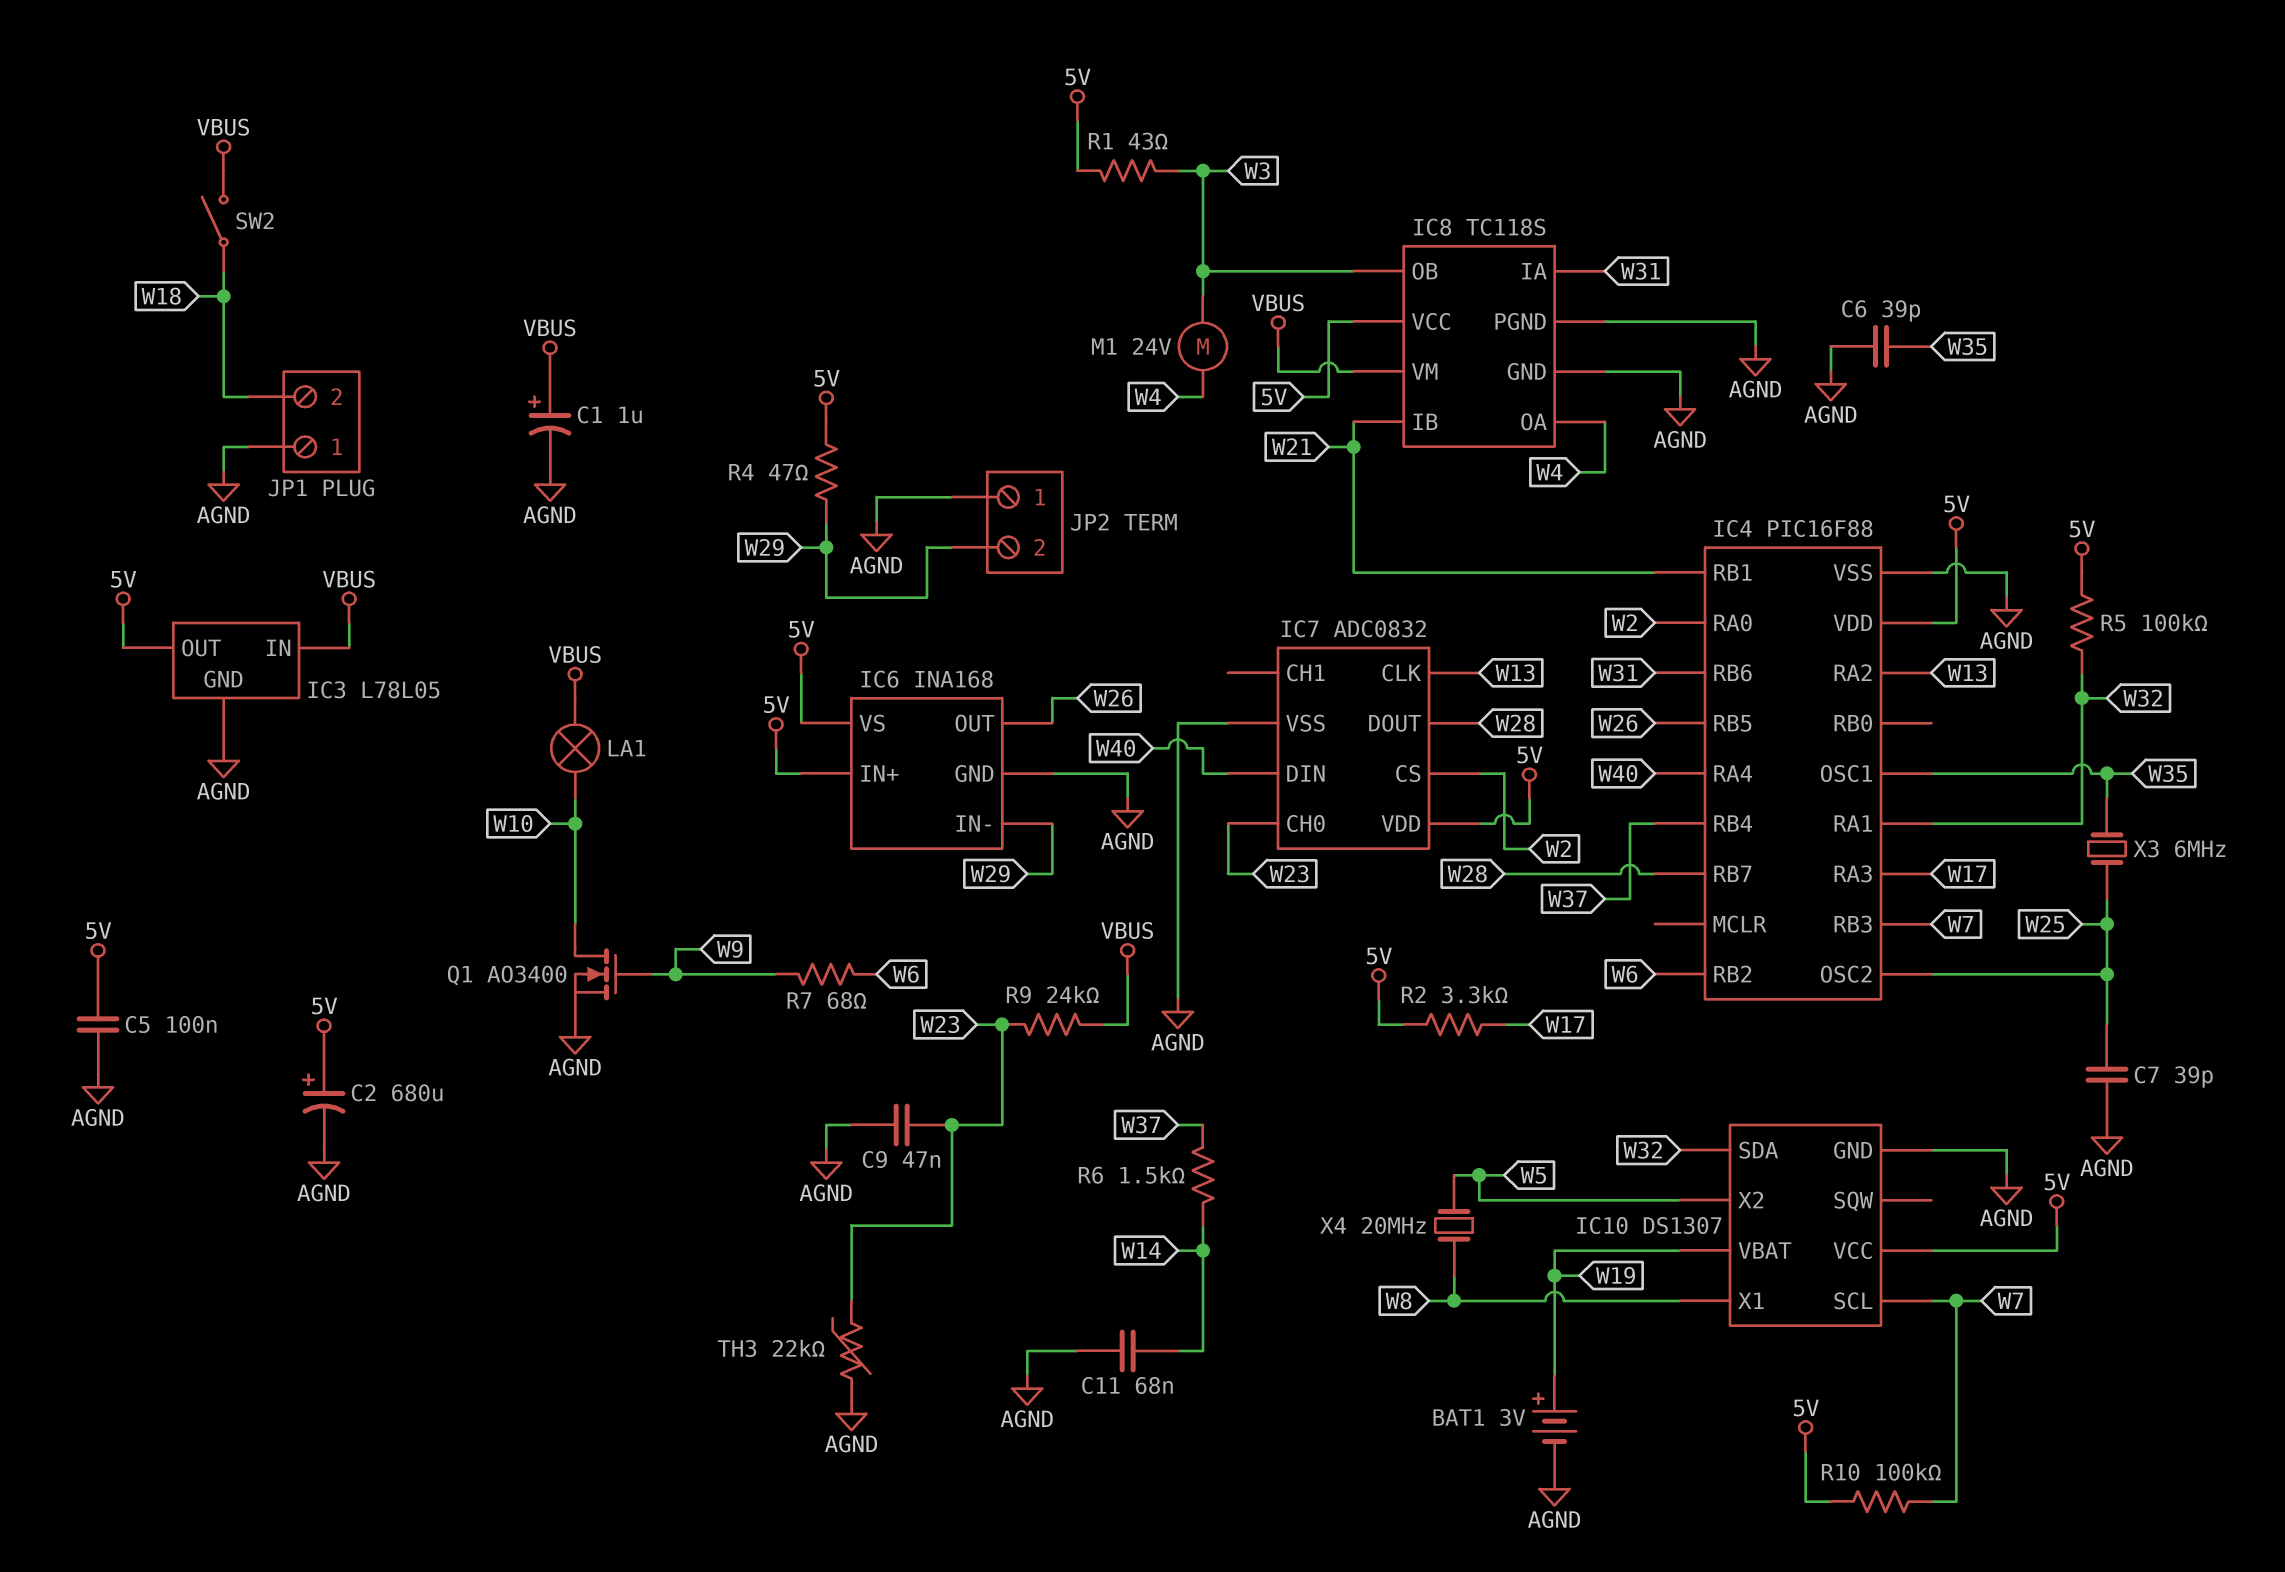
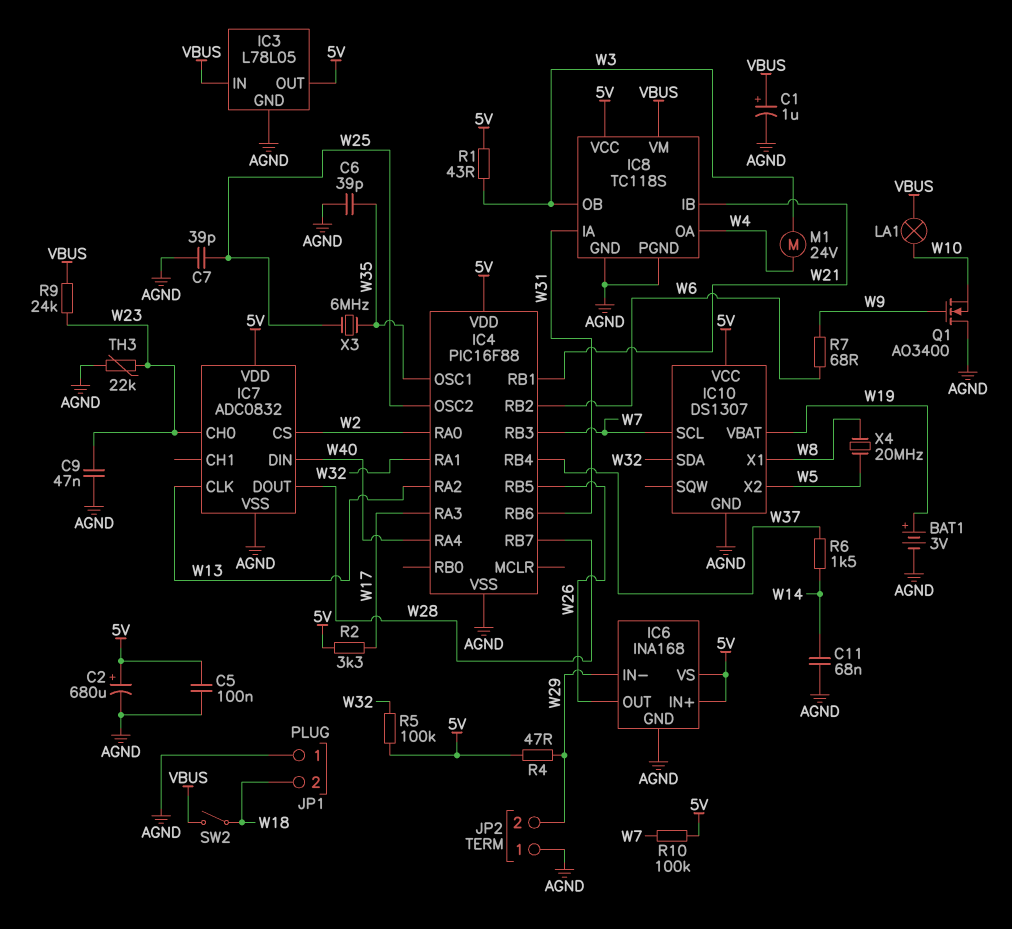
Q1: NMOS AO3400 (G W9, D W10, S AGND) -> NMOS AO3400 (G W9, D AGND, S W10)

